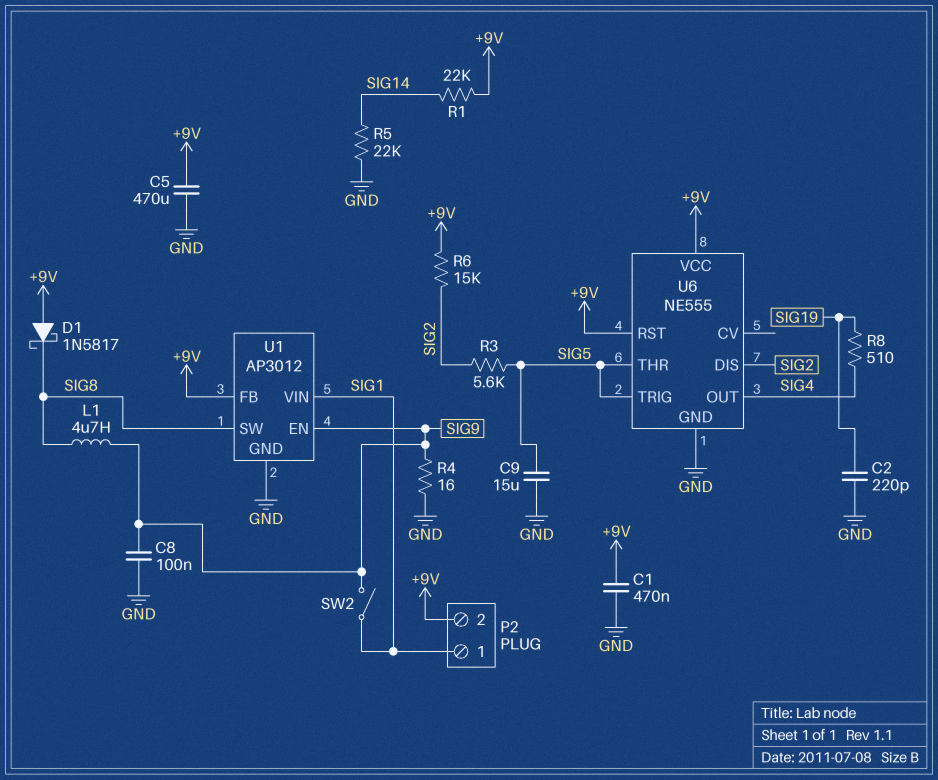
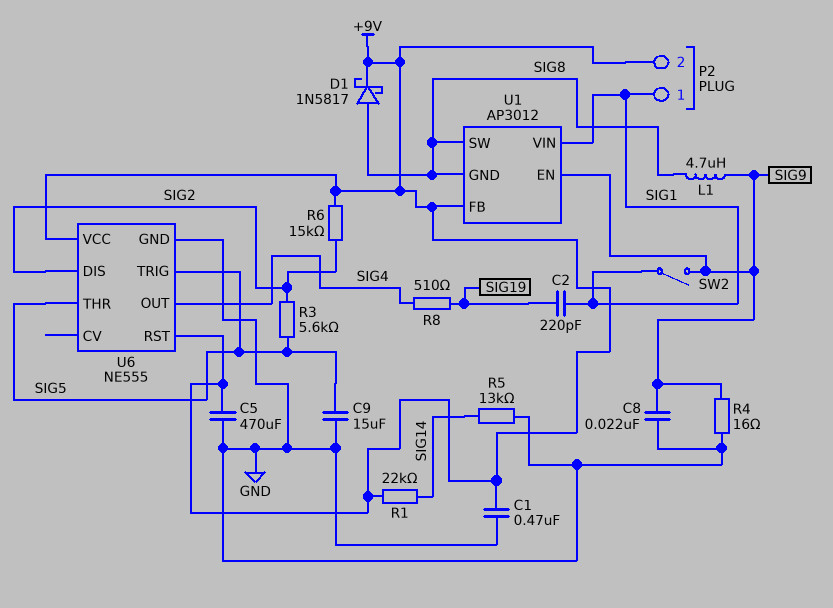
C2: 220pF (GND, SIG19) -> 220pF (SIG1, SIG19)
C8: 100nF (GND, SIG9) -> 22nF (GND, SIG9)
D1: schottky 1N5817 (A +9V, K SIG8) -> schottky 1N5817 (A SIG8, K +9V)
R5: 22k (GND, SIG14) -> 13k (GND, SIG14)
U1 pin GND: GND -> SIG8

